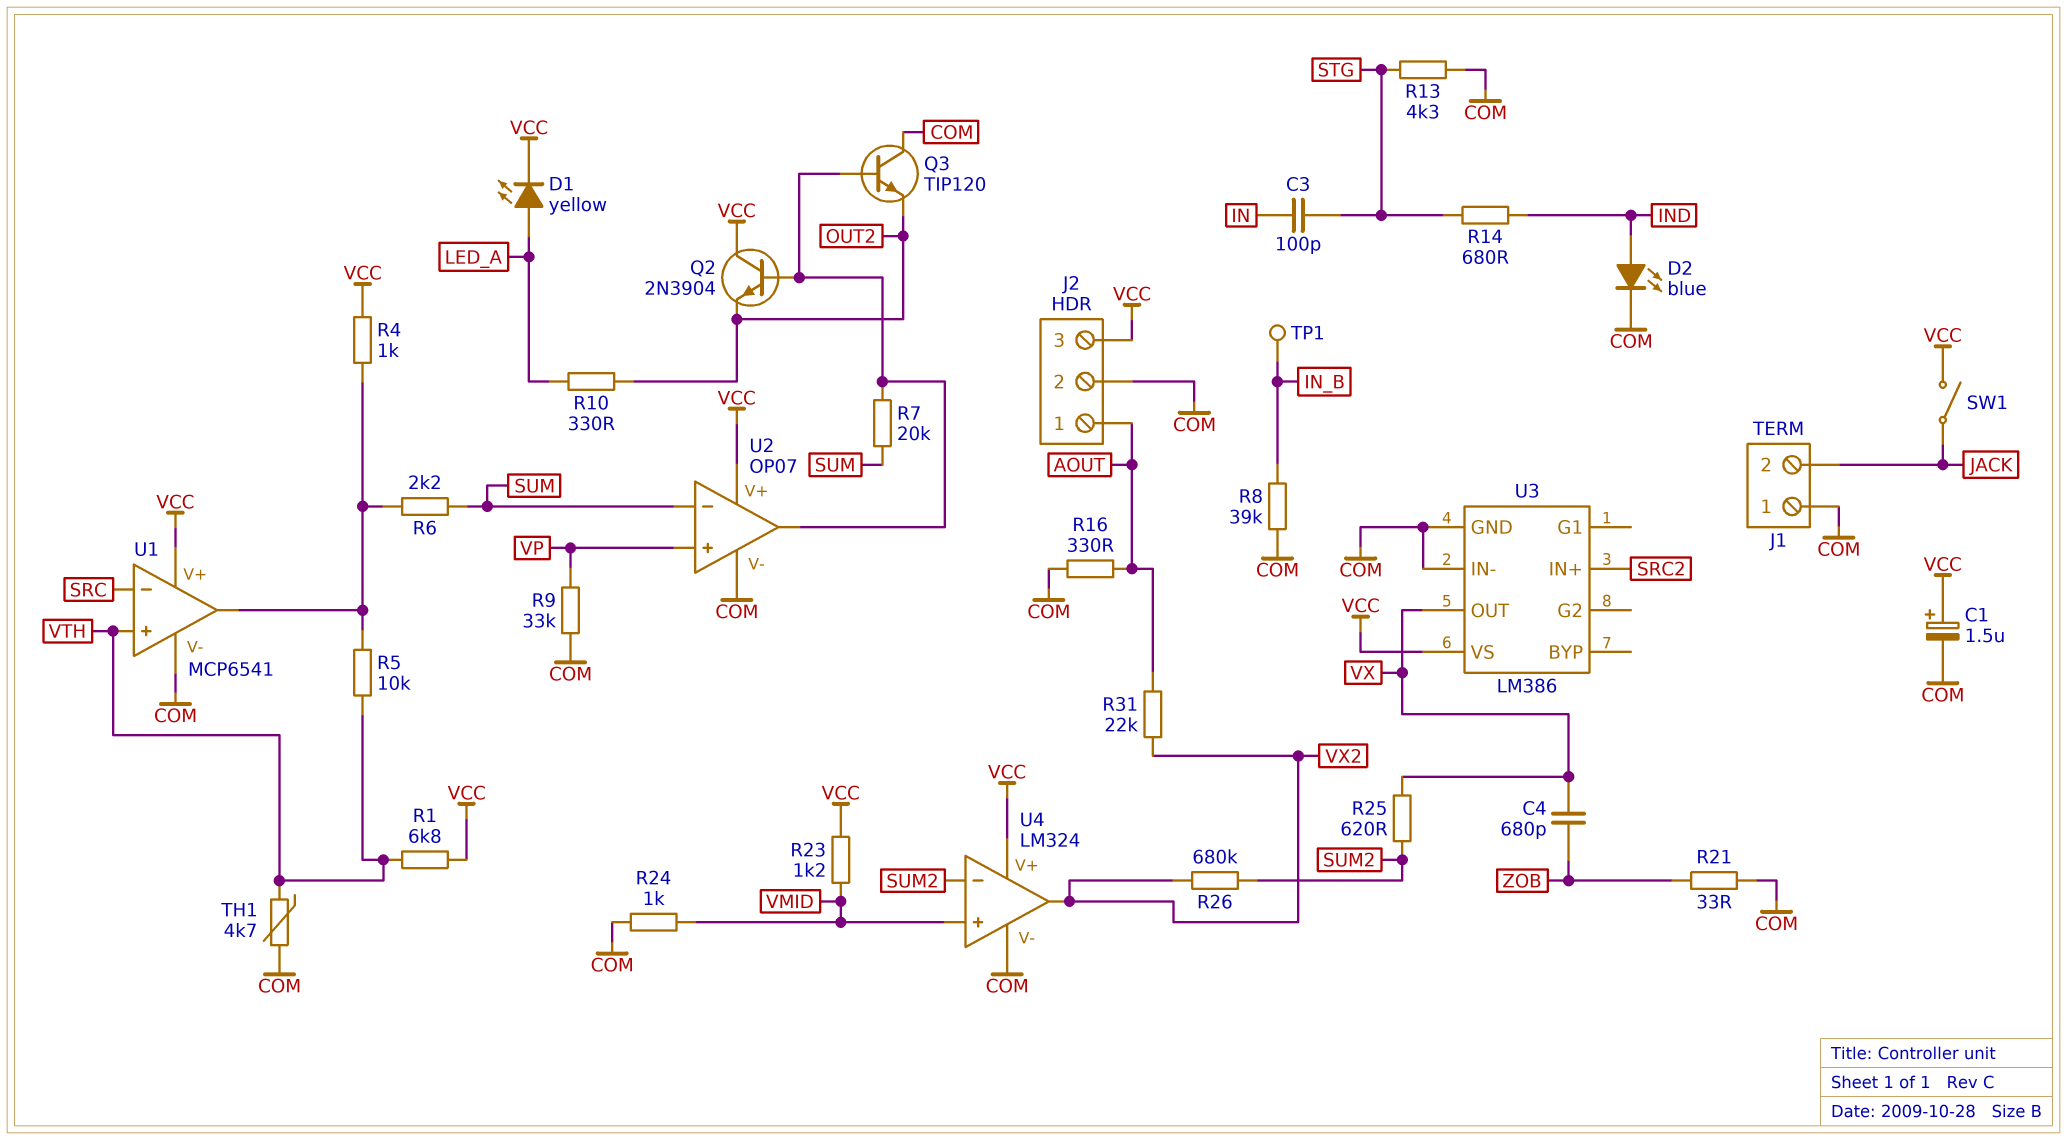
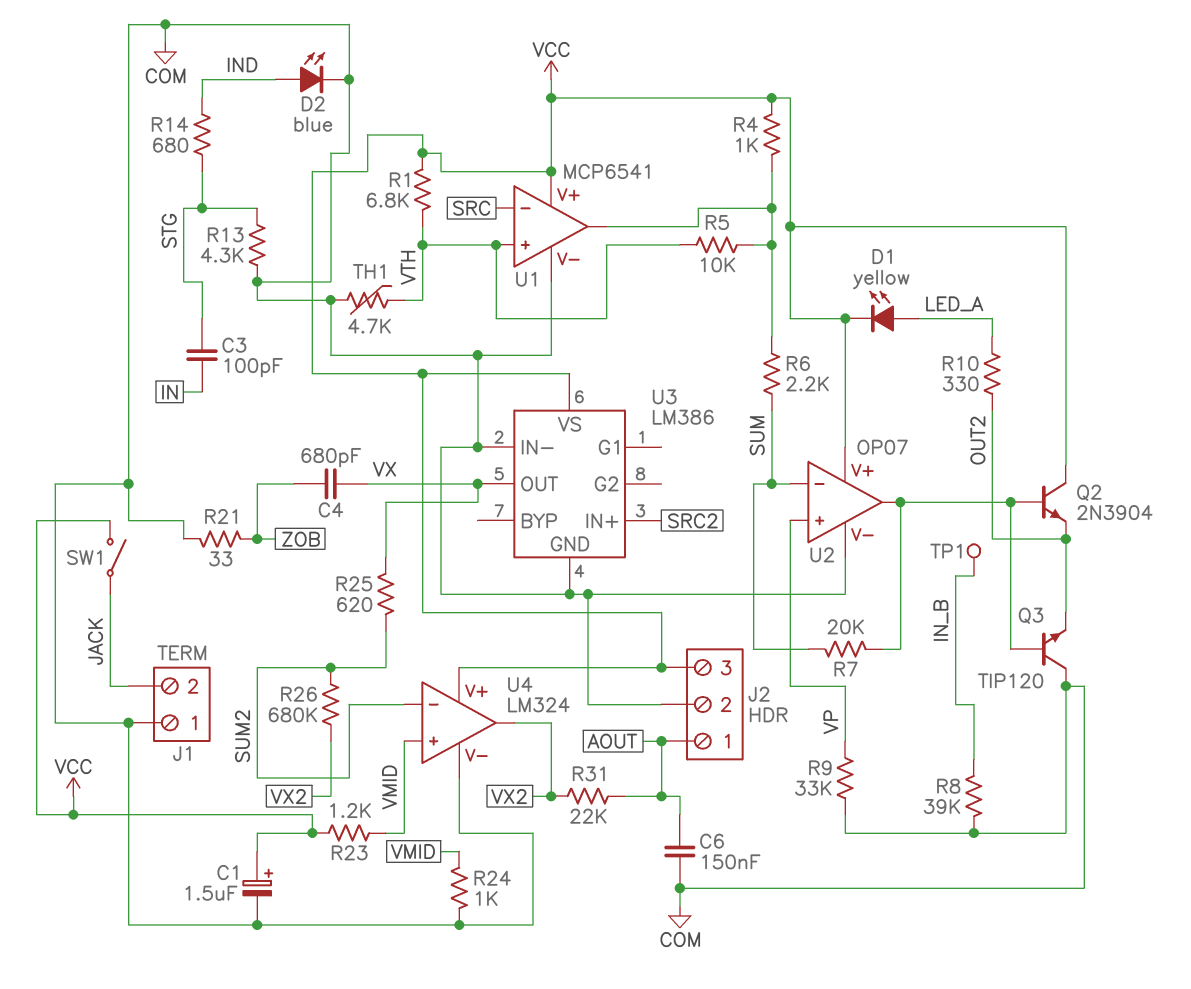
C6: none -> 150nF (AOUT, COM)
R16: 330 (AOUT, COM) -> none

